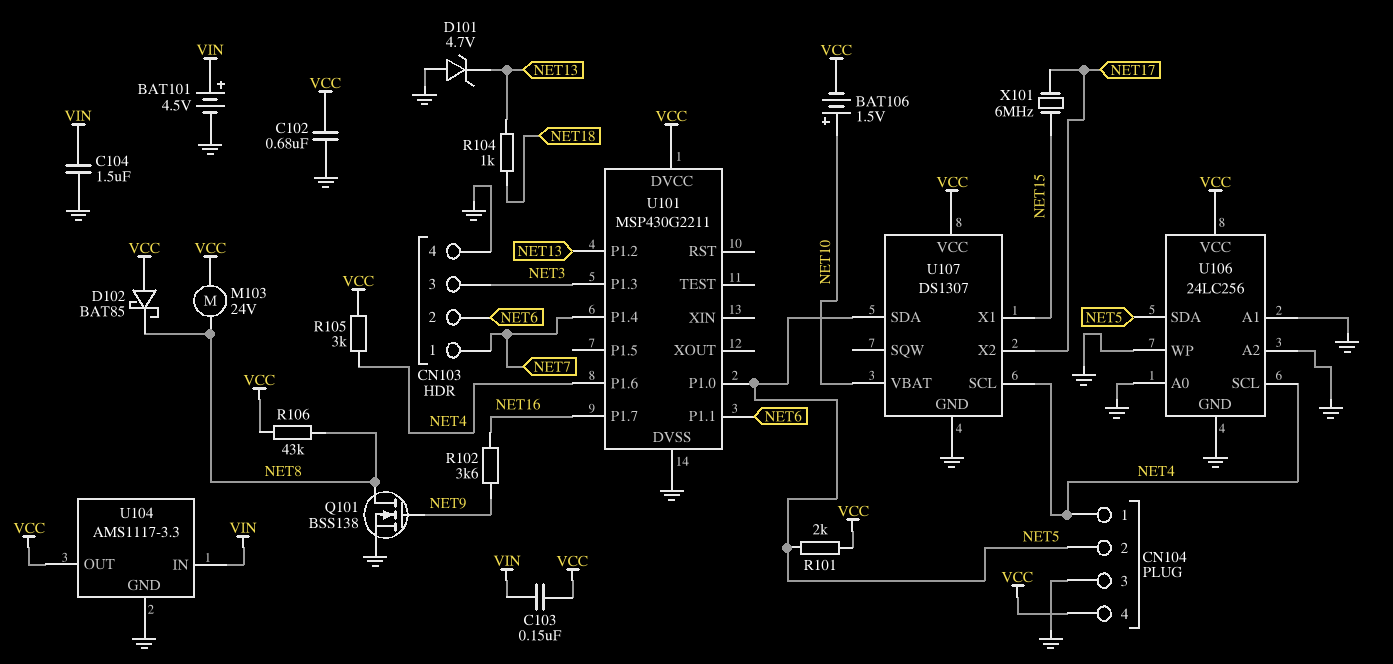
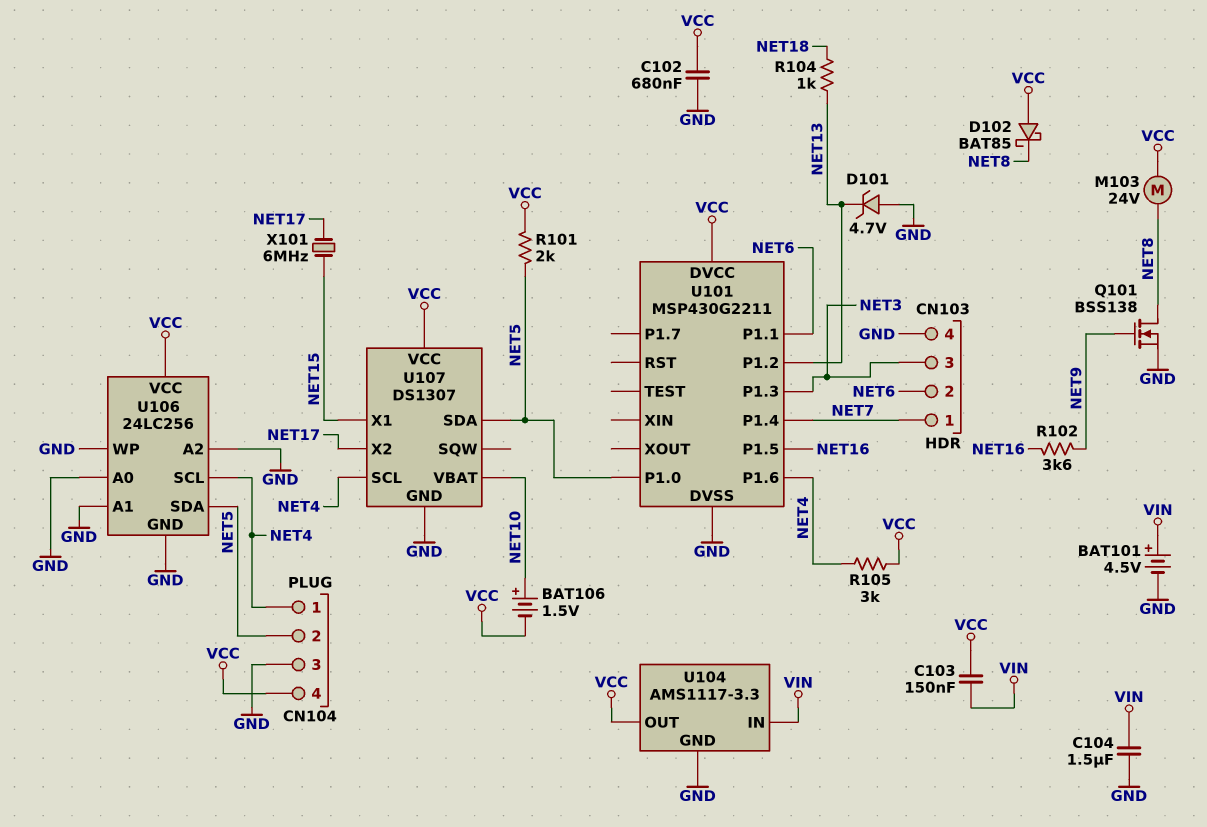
R106: 43k (NET8, VCC) -> none
U101 pin P1.5: none -> NET16
U101 pin P1.7: NET16 -> none

